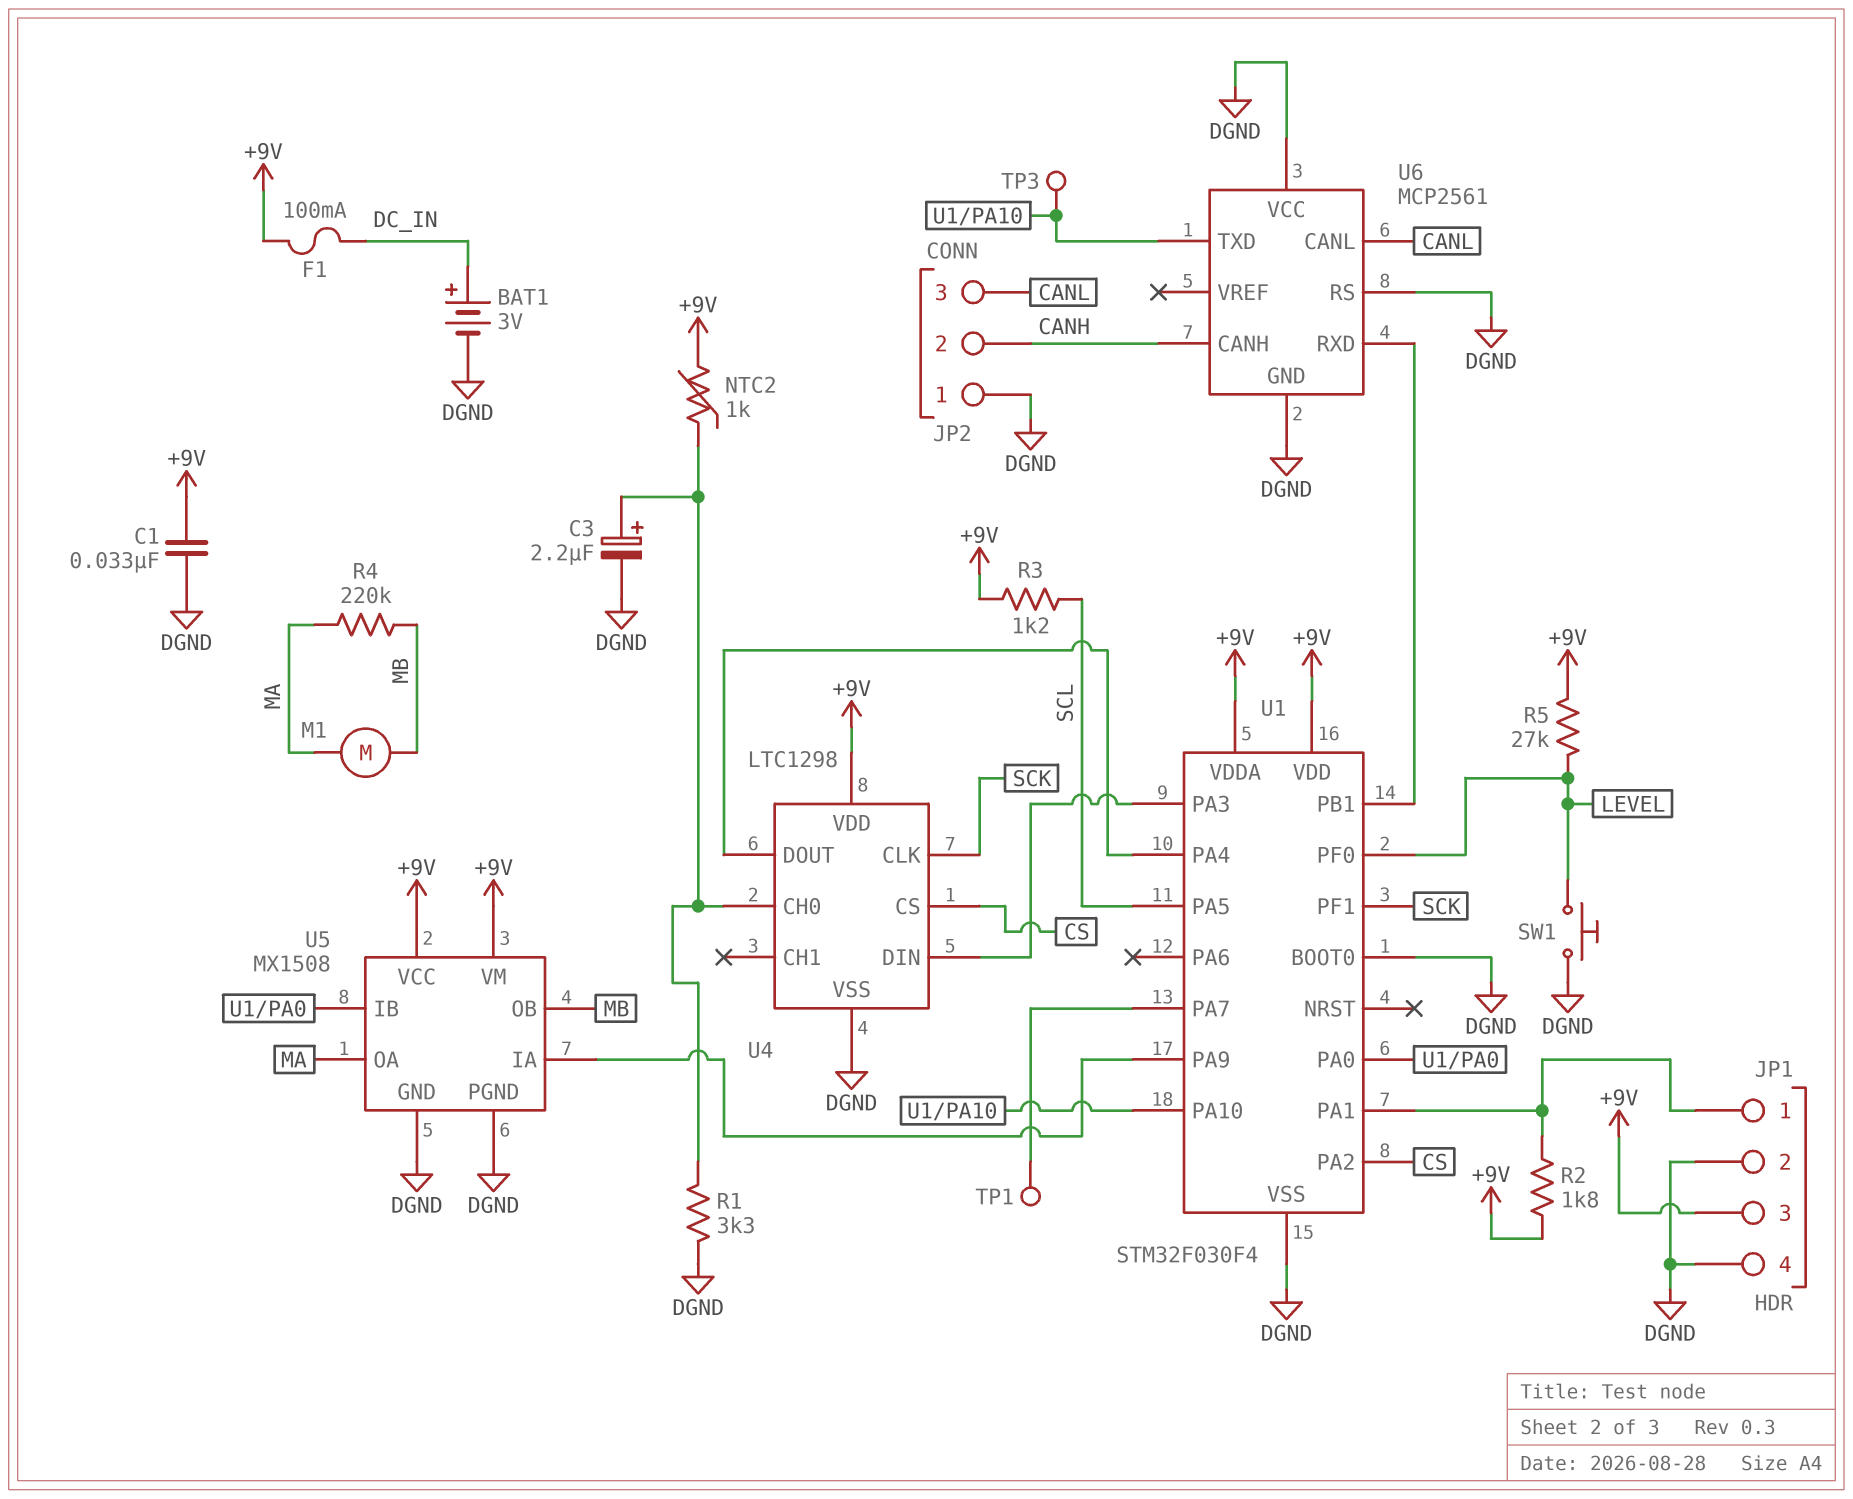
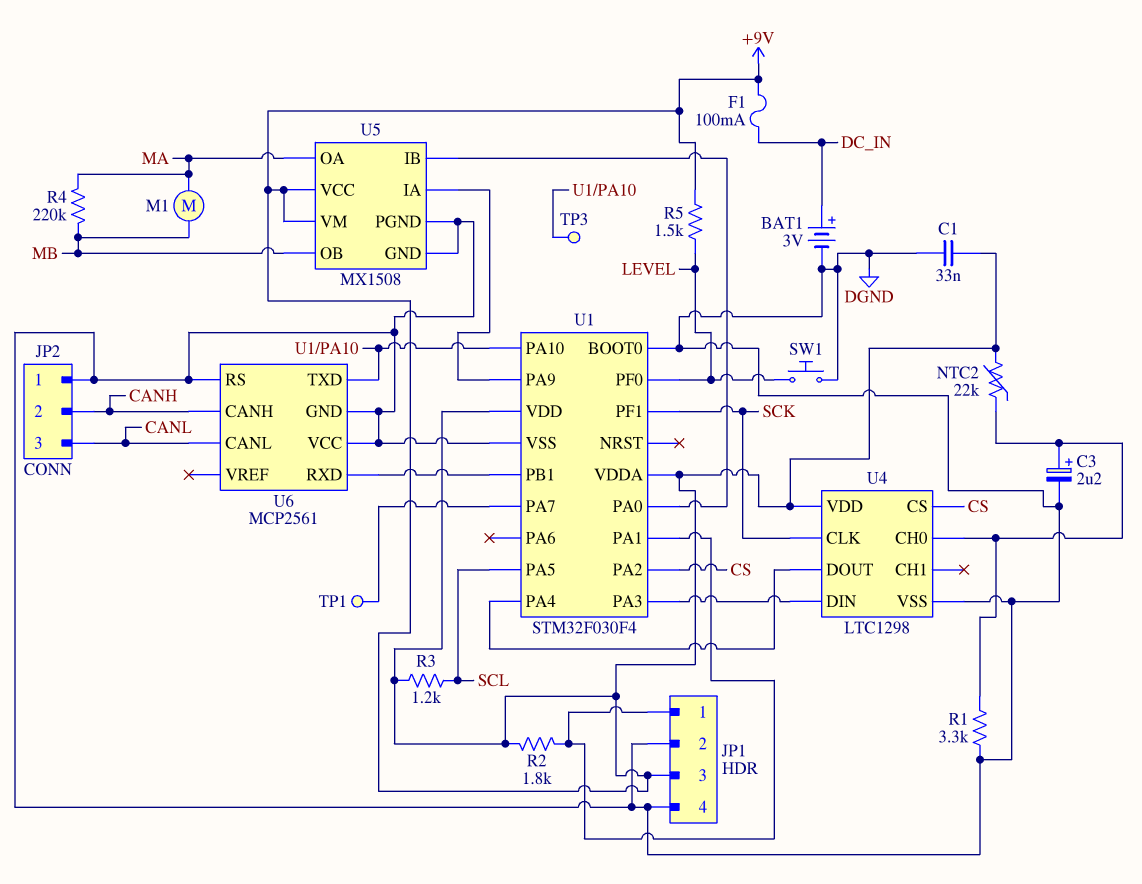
NTC2: 1k (+9V, U4/CH0) -> 22k (+9V, U4/CH0)
R5: 27k (+9V, LEVEL) -> 1.5k (+9V, LEVEL)

